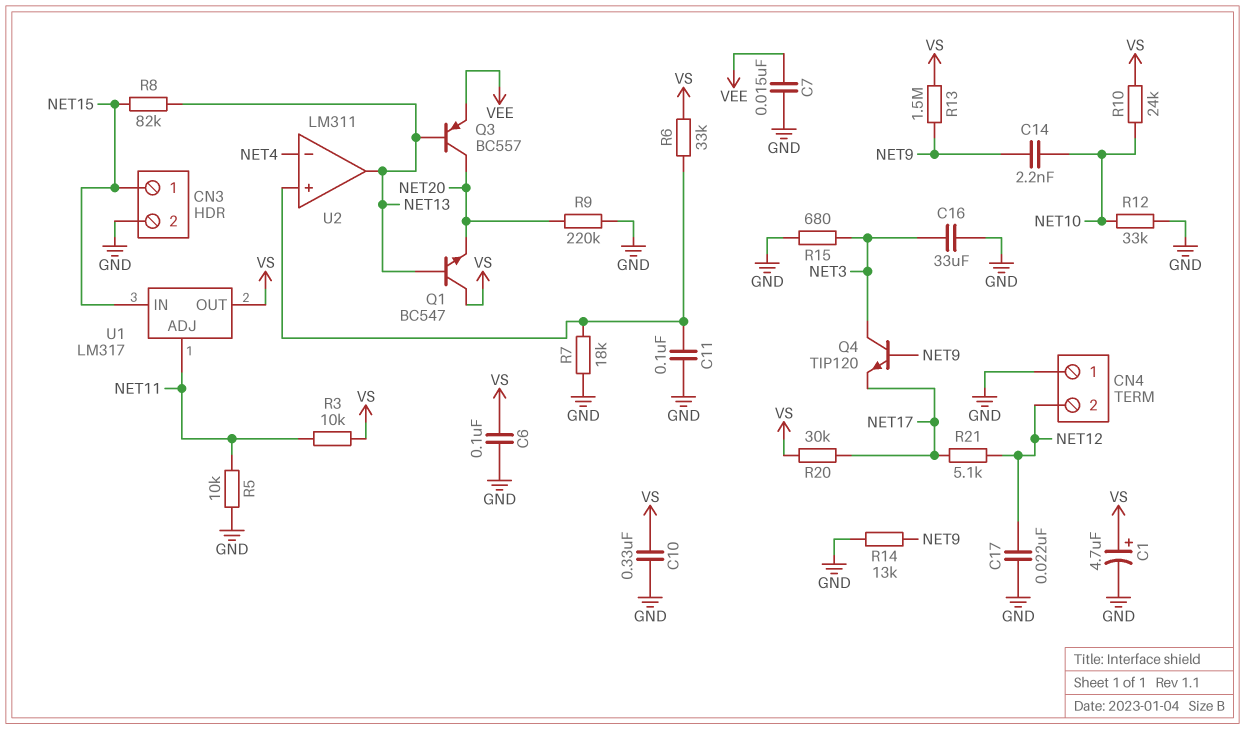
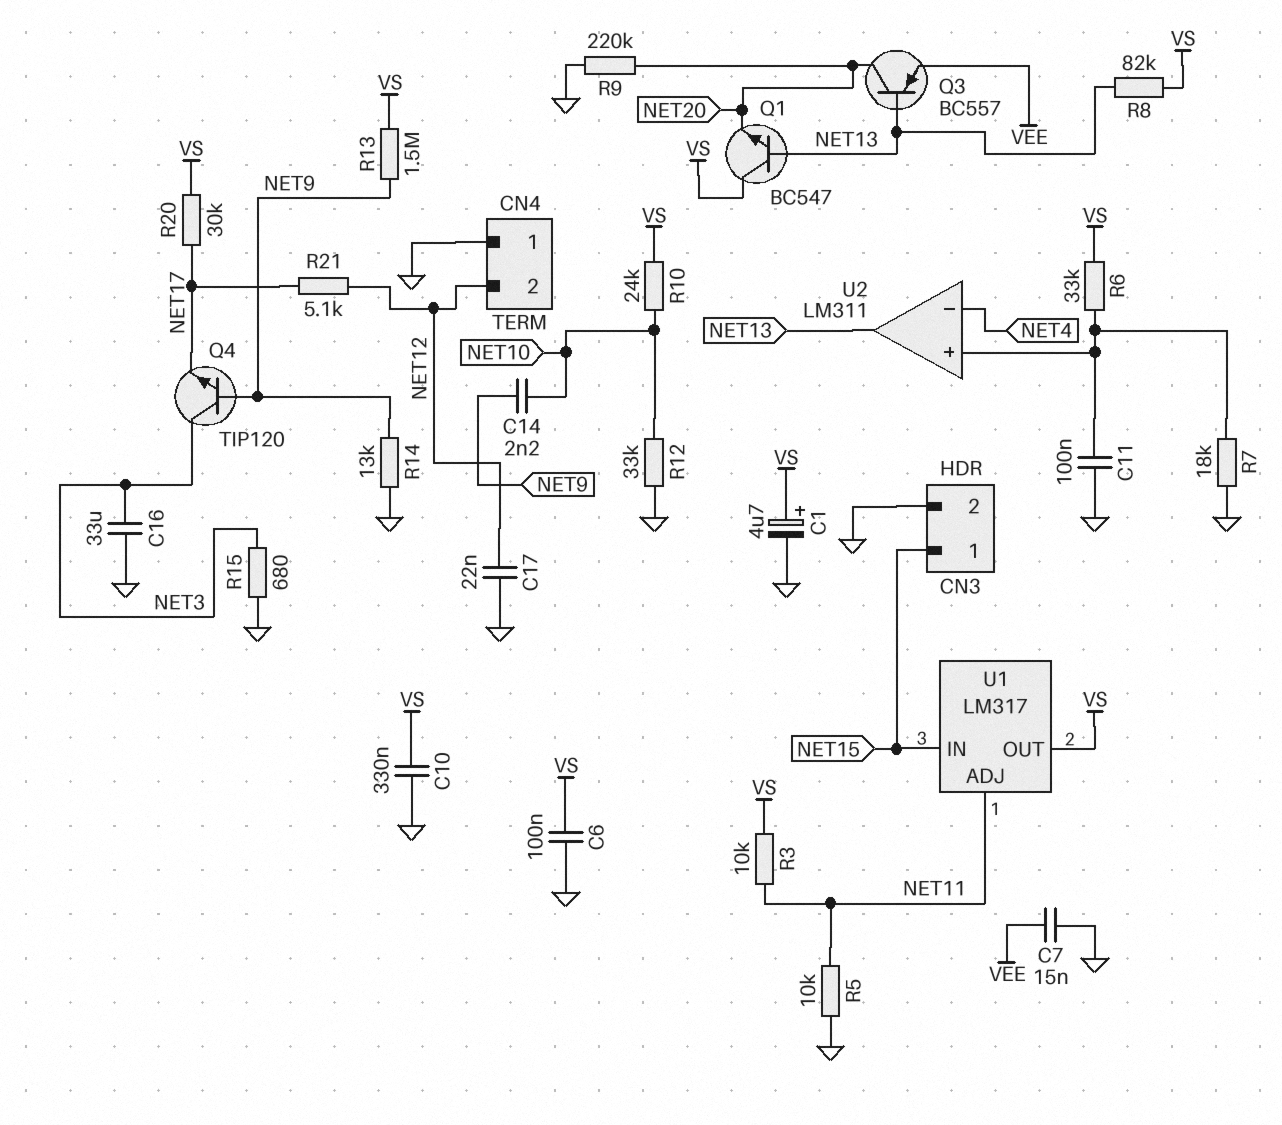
R8: 82k (NET13, NET15) -> 82k (NET13, VS)

